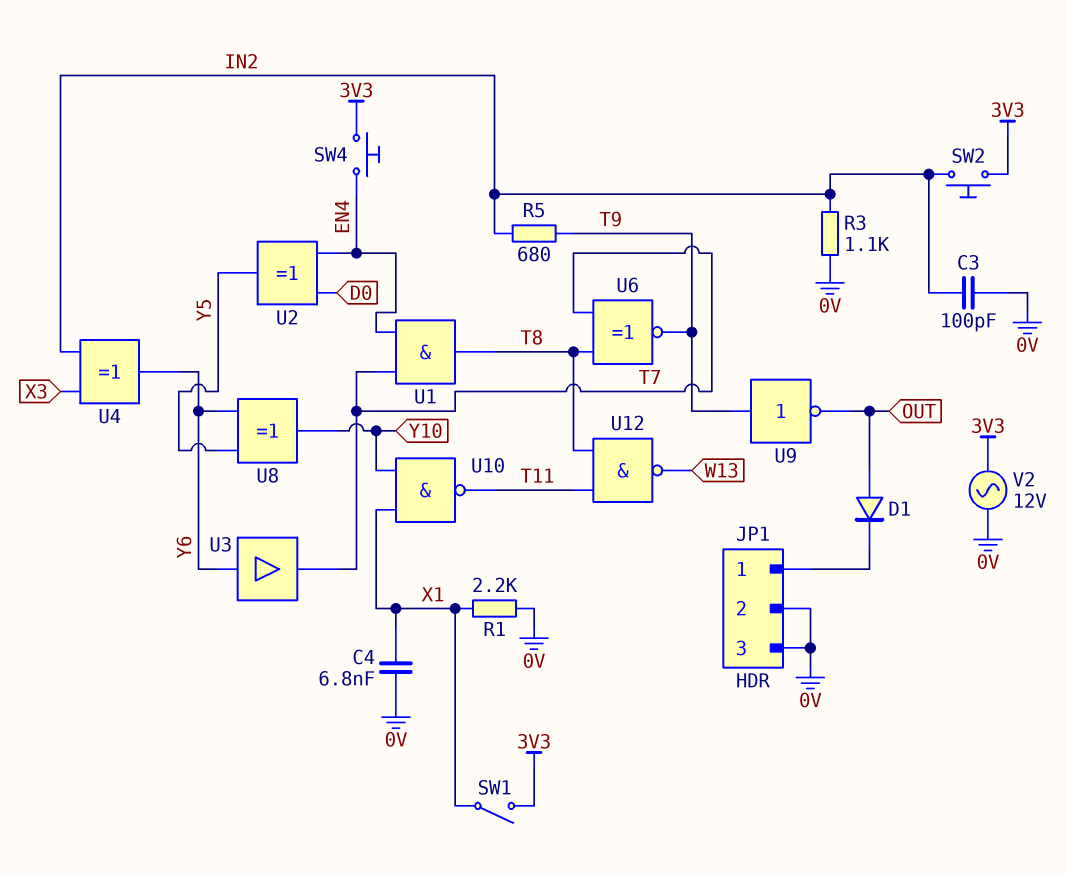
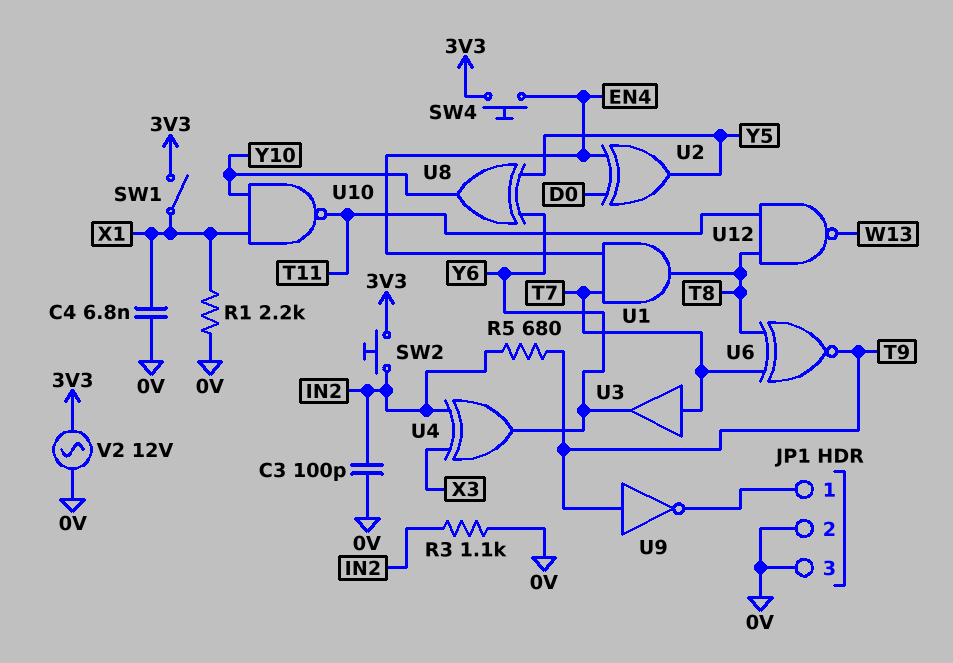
D1: diode (A OUT, K JP1/1) -> none
U3: buffer (in Y6, out T7) -> buffer (in T7, out Y6)
U9: NOT (in T9, out OUT) -> NOT (in T9, out JP1/1)

